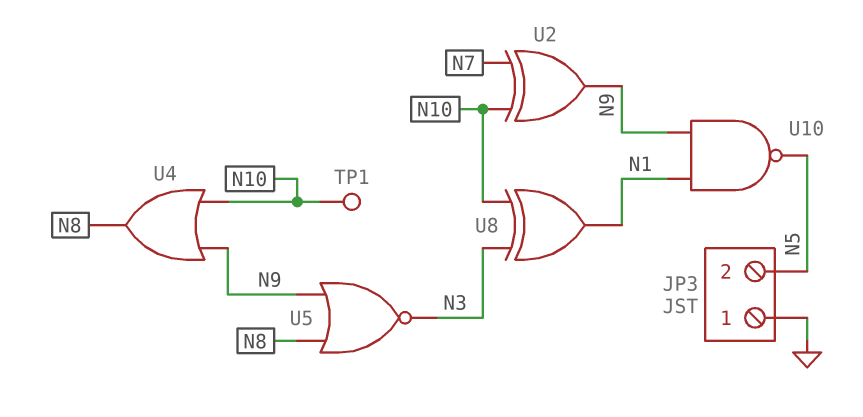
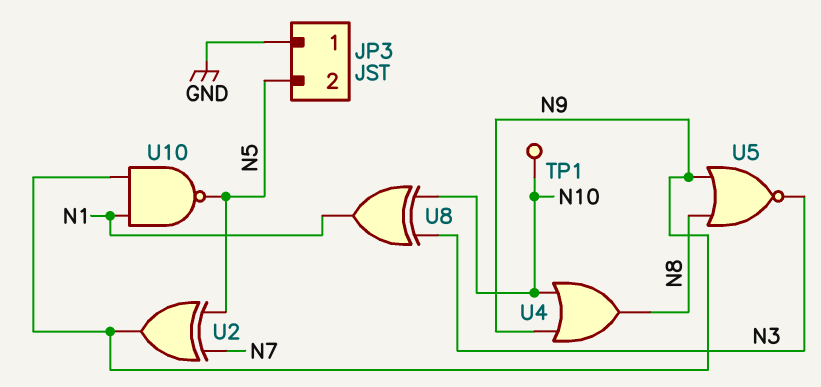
U2: XOR (in N7, in N10, out N9) -> XOR (in N5, in N7, out N9)

